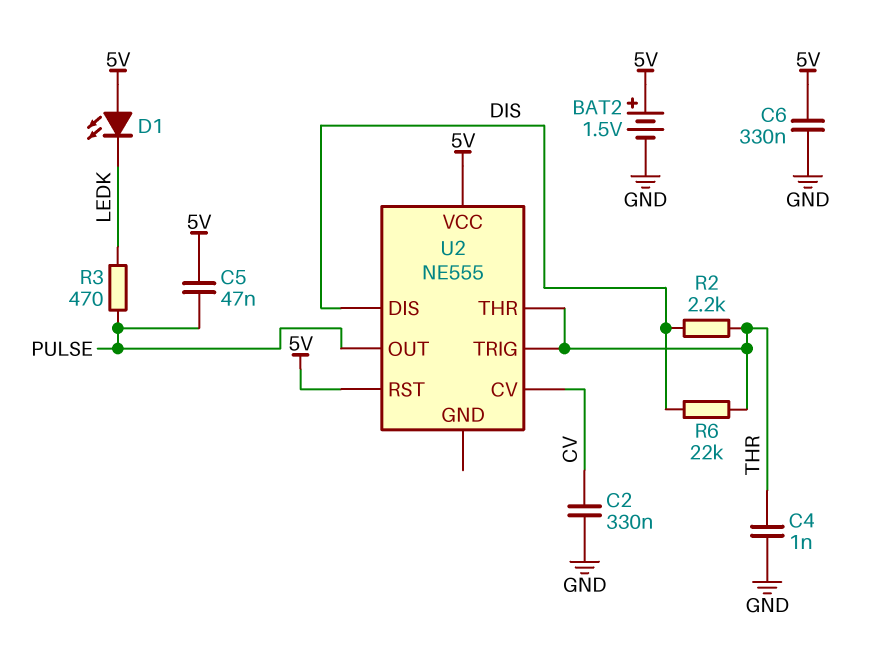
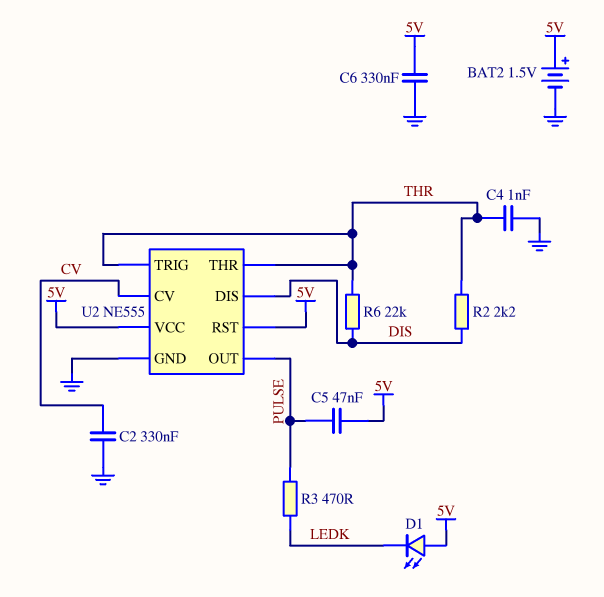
U2 pin GND: none -> GND

